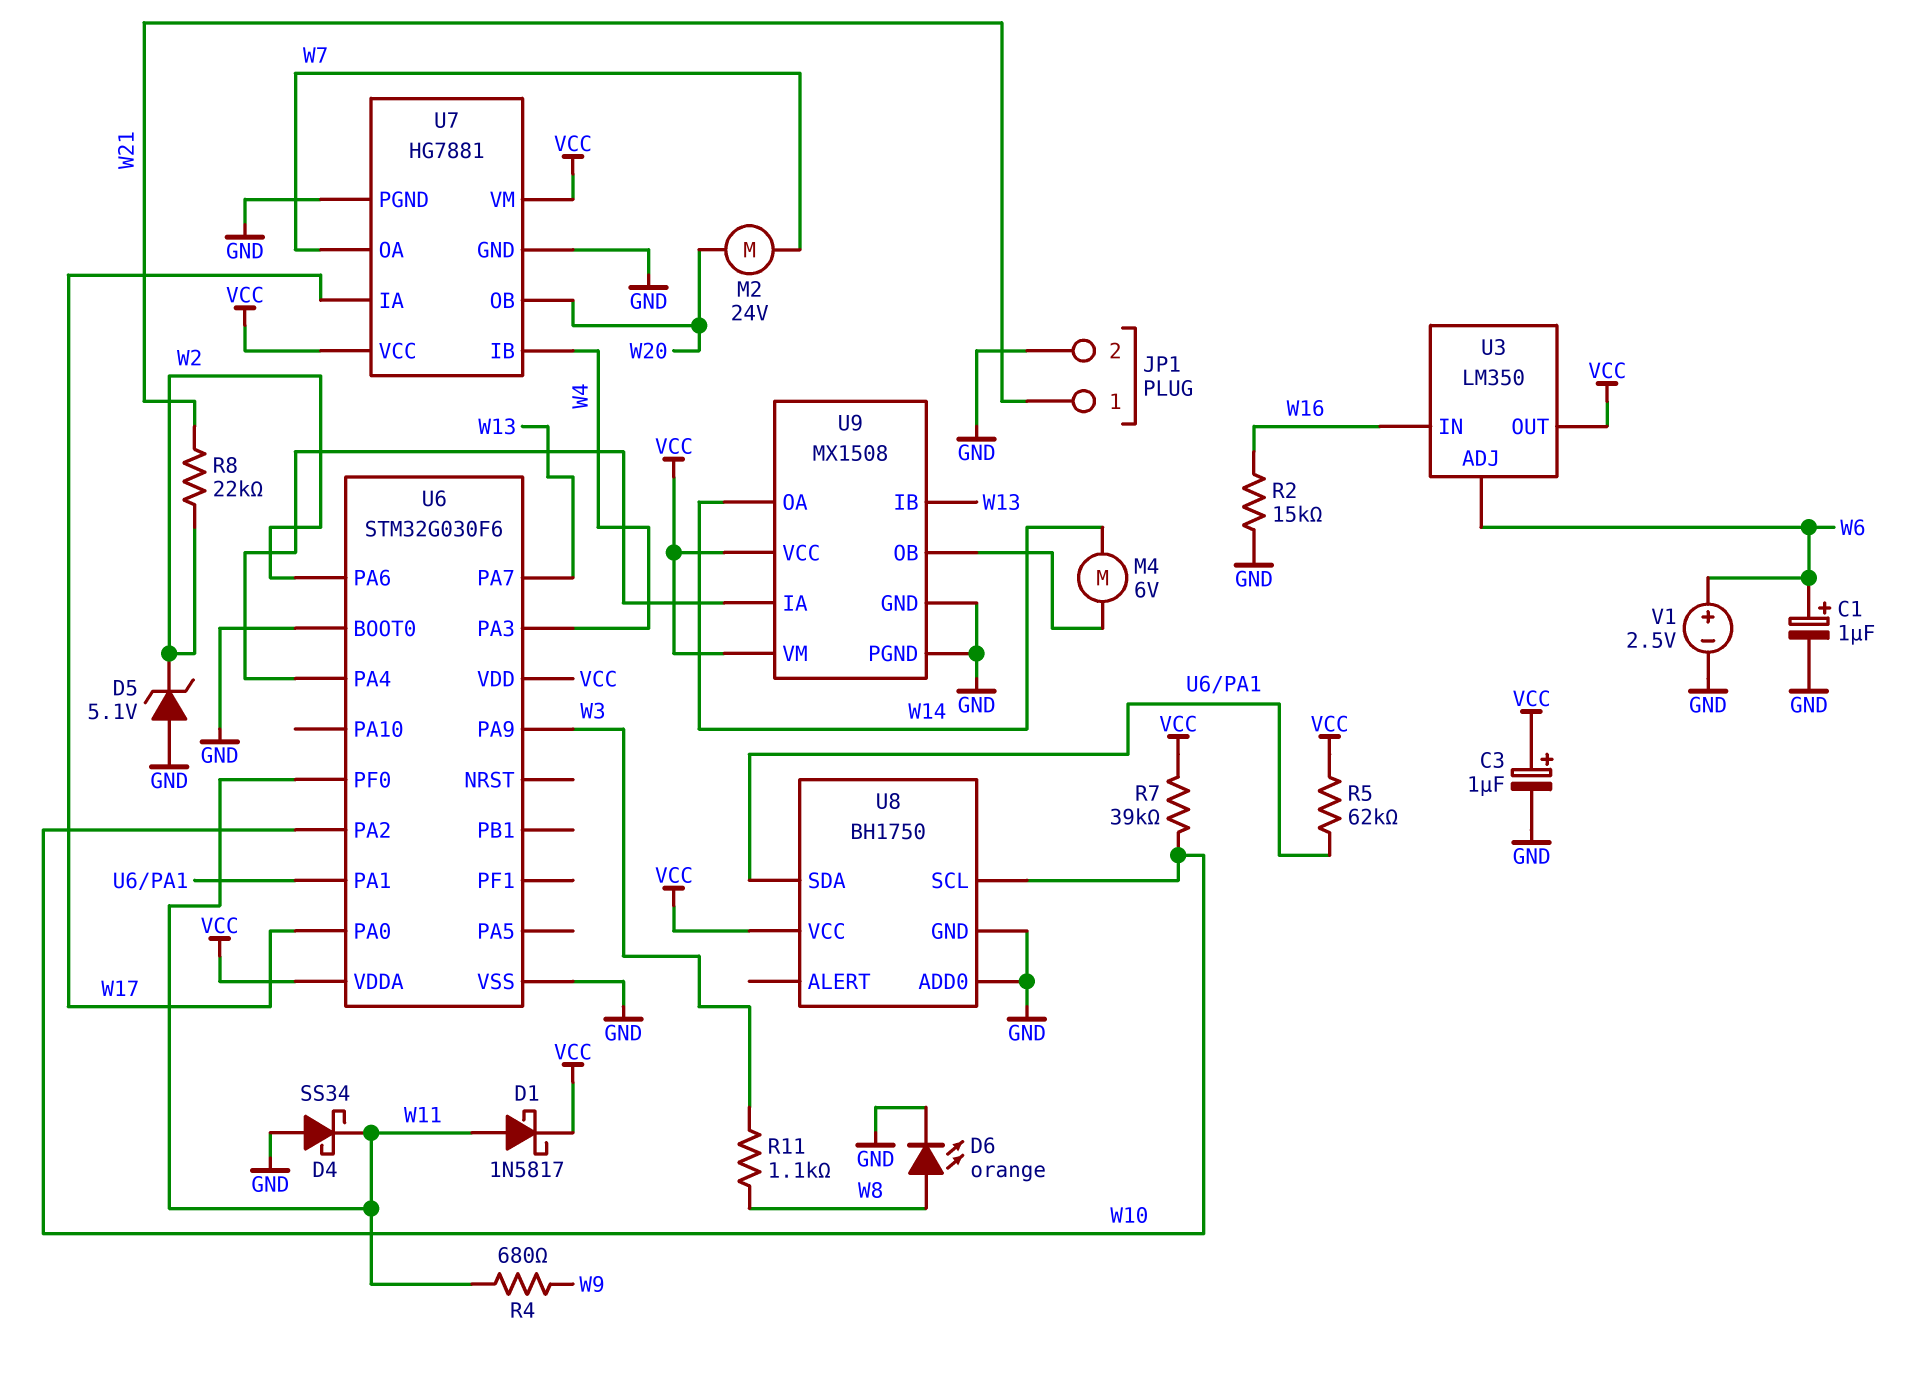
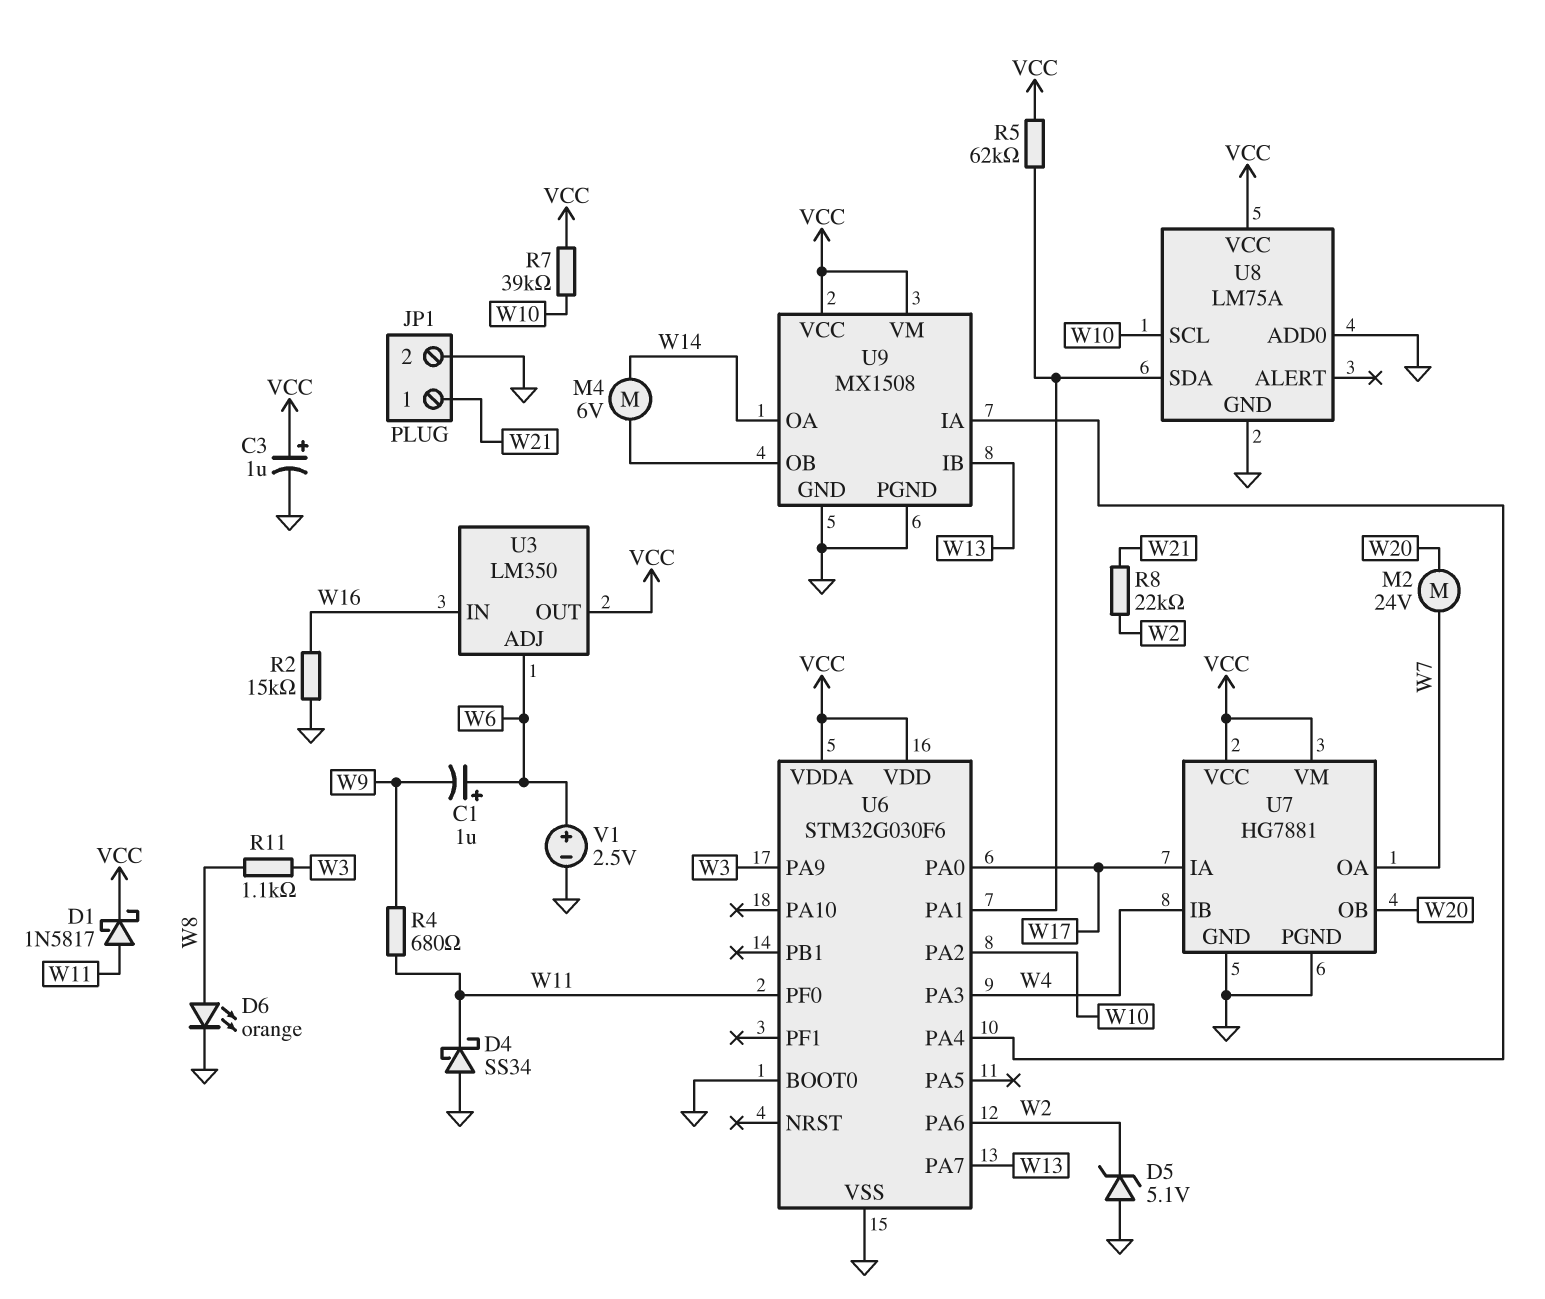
C1: 1uF (plus W6, minus GND) -> 1uF (plus W6, minus W9)
U8: BH1750 -> LM75A

